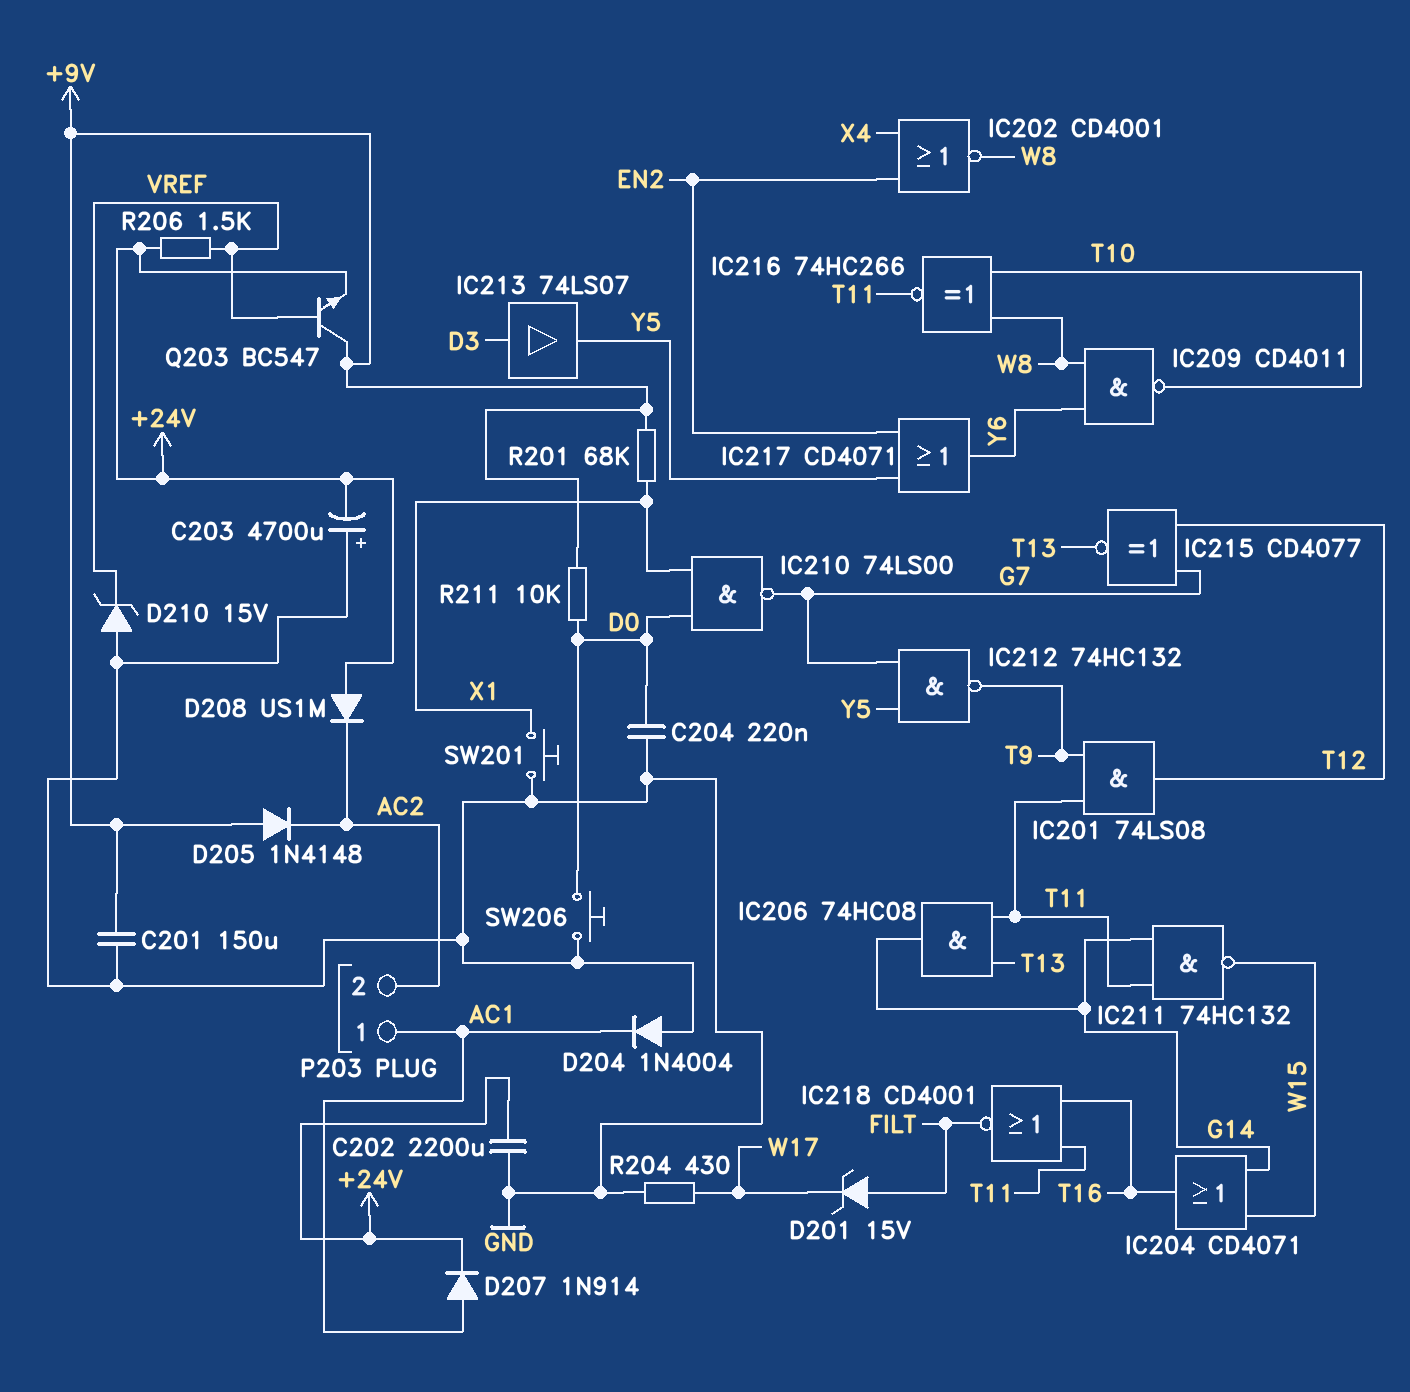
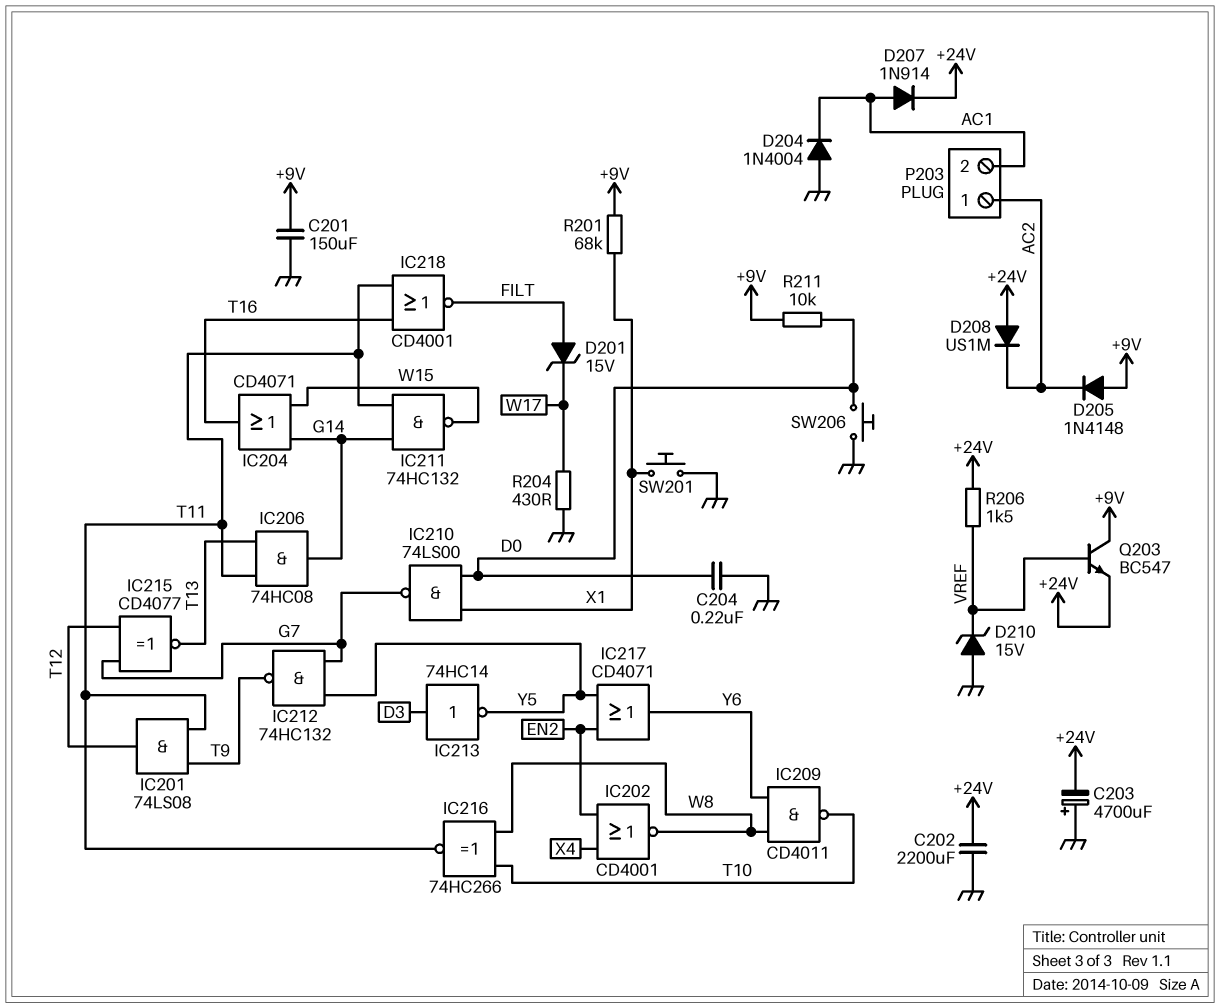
IC213: buffer 74LS07 (in D3, out Y5) -> NOT 74HC14 (in D3, out Y5)
P203 pin 1: AC1 -> AC2
P203 pin 2: AC2 -> AC1

